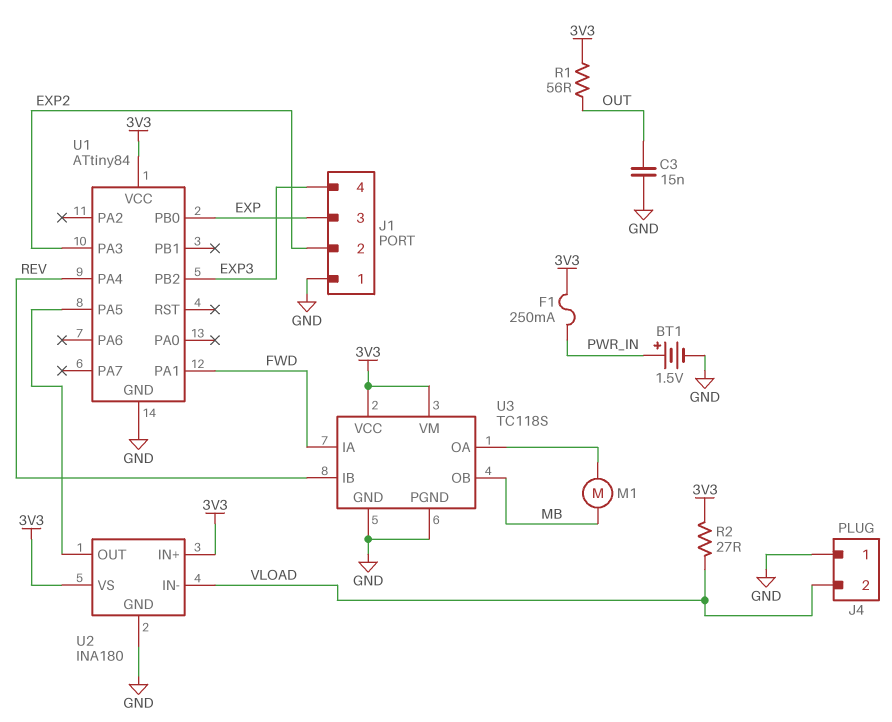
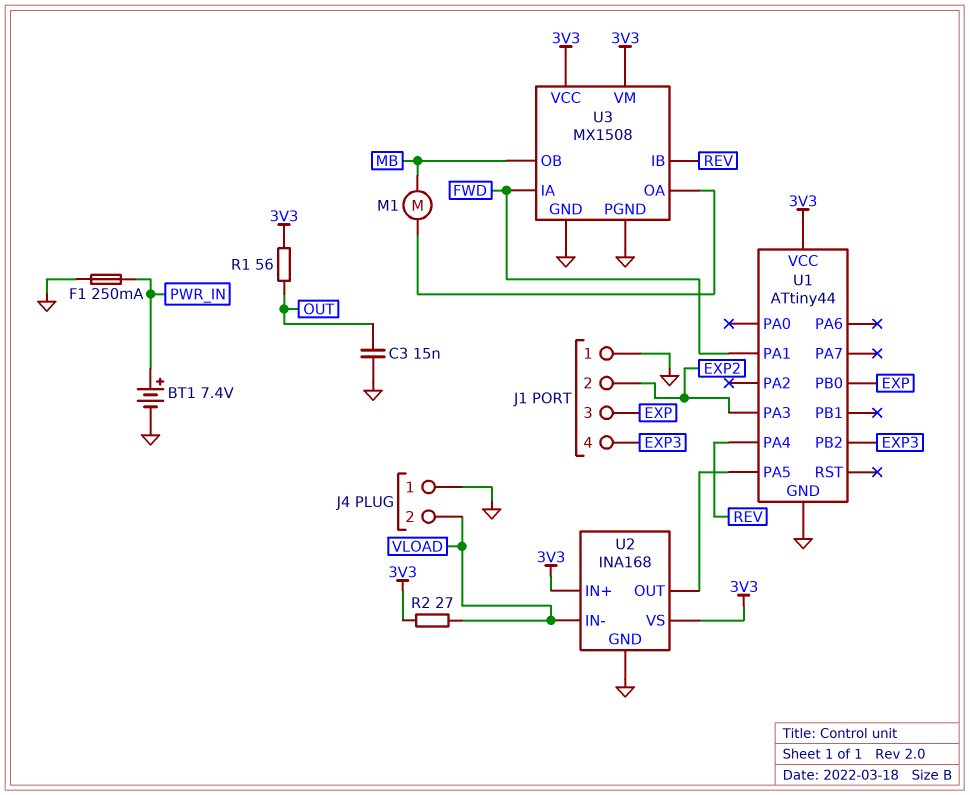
BT1: 1.5V (plus PWR_IN, minus GND) -> 7.4V (plus PWR_IN, minus GND)
F1: 250mA (3V3, PWR_IN) -> 250mA (GND, PWR_IN)
U1: ATtiny84 -> ATtiny44
U2: INA180 -> INA168
U3: TC118S -> MX1508

